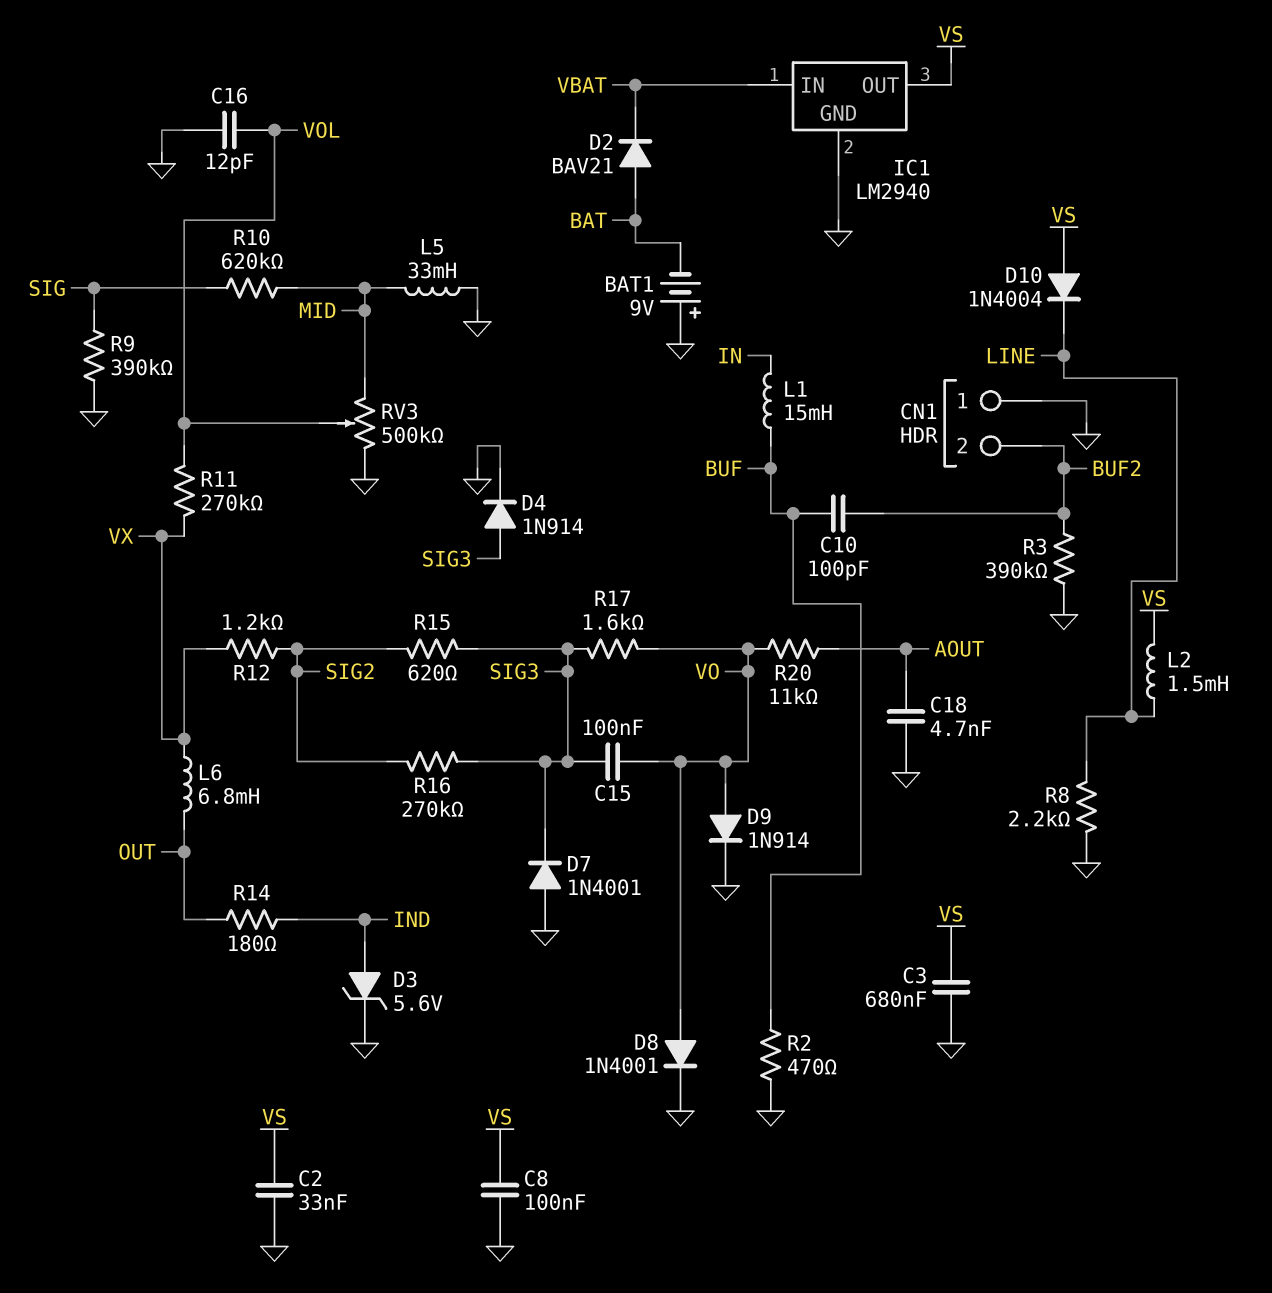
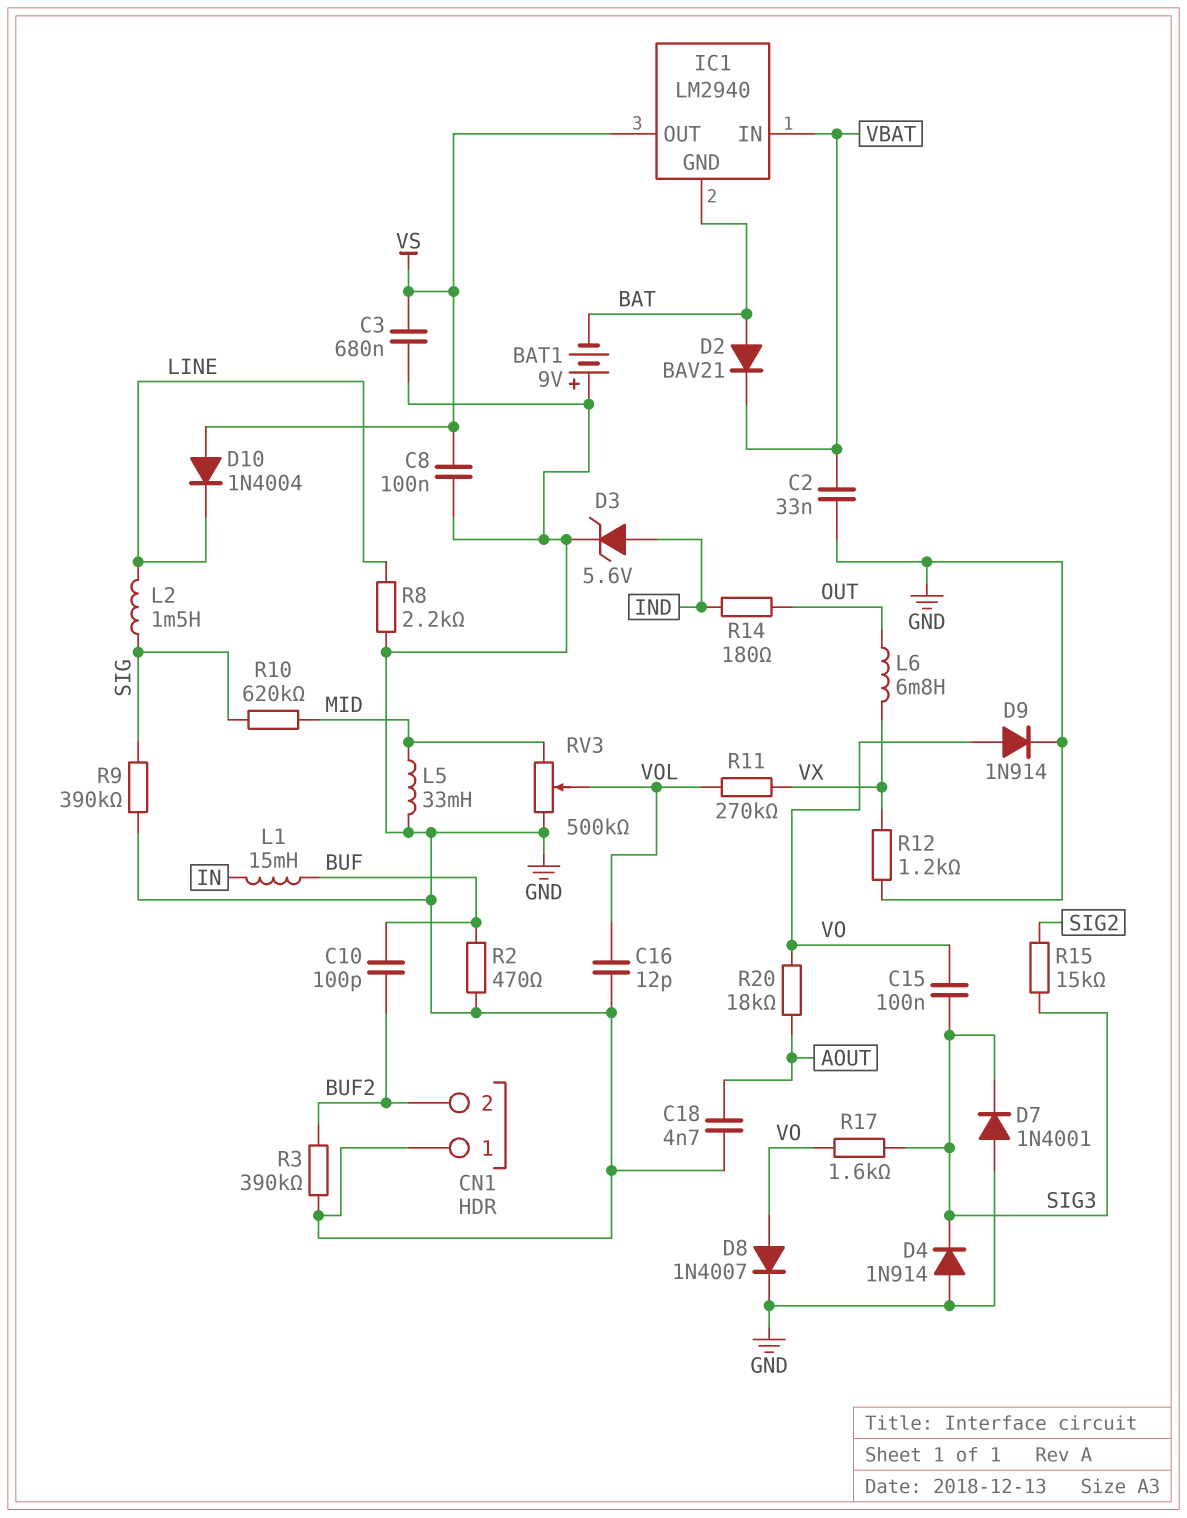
C2: 33nF (GND, VS) -> 33nF (GND, VBAT)
D4: diode 1N914 (A SIG3, K GND) -> diode 1N914 (A GND, K SIG3)
D8: diode 1N4001 (A VO, K GND) -> diode 1N4007 (A VO, K GND)
IC1 pin GND: GND -> BAT
L2: 1.5mH (LINE, VS) -> 1.5mH (LINE, SIG)
R12: 1.2k (SIG2, VX) -> 1.2k (GND, VX)
R15: 620 (SIG2, SIG3) -> 15k (SIG2, SIG3)
R16: 270k (SIG2, SIG3) -> none
R20: 11k (AOUT, VO) -> 18k (AOUT, VO)

